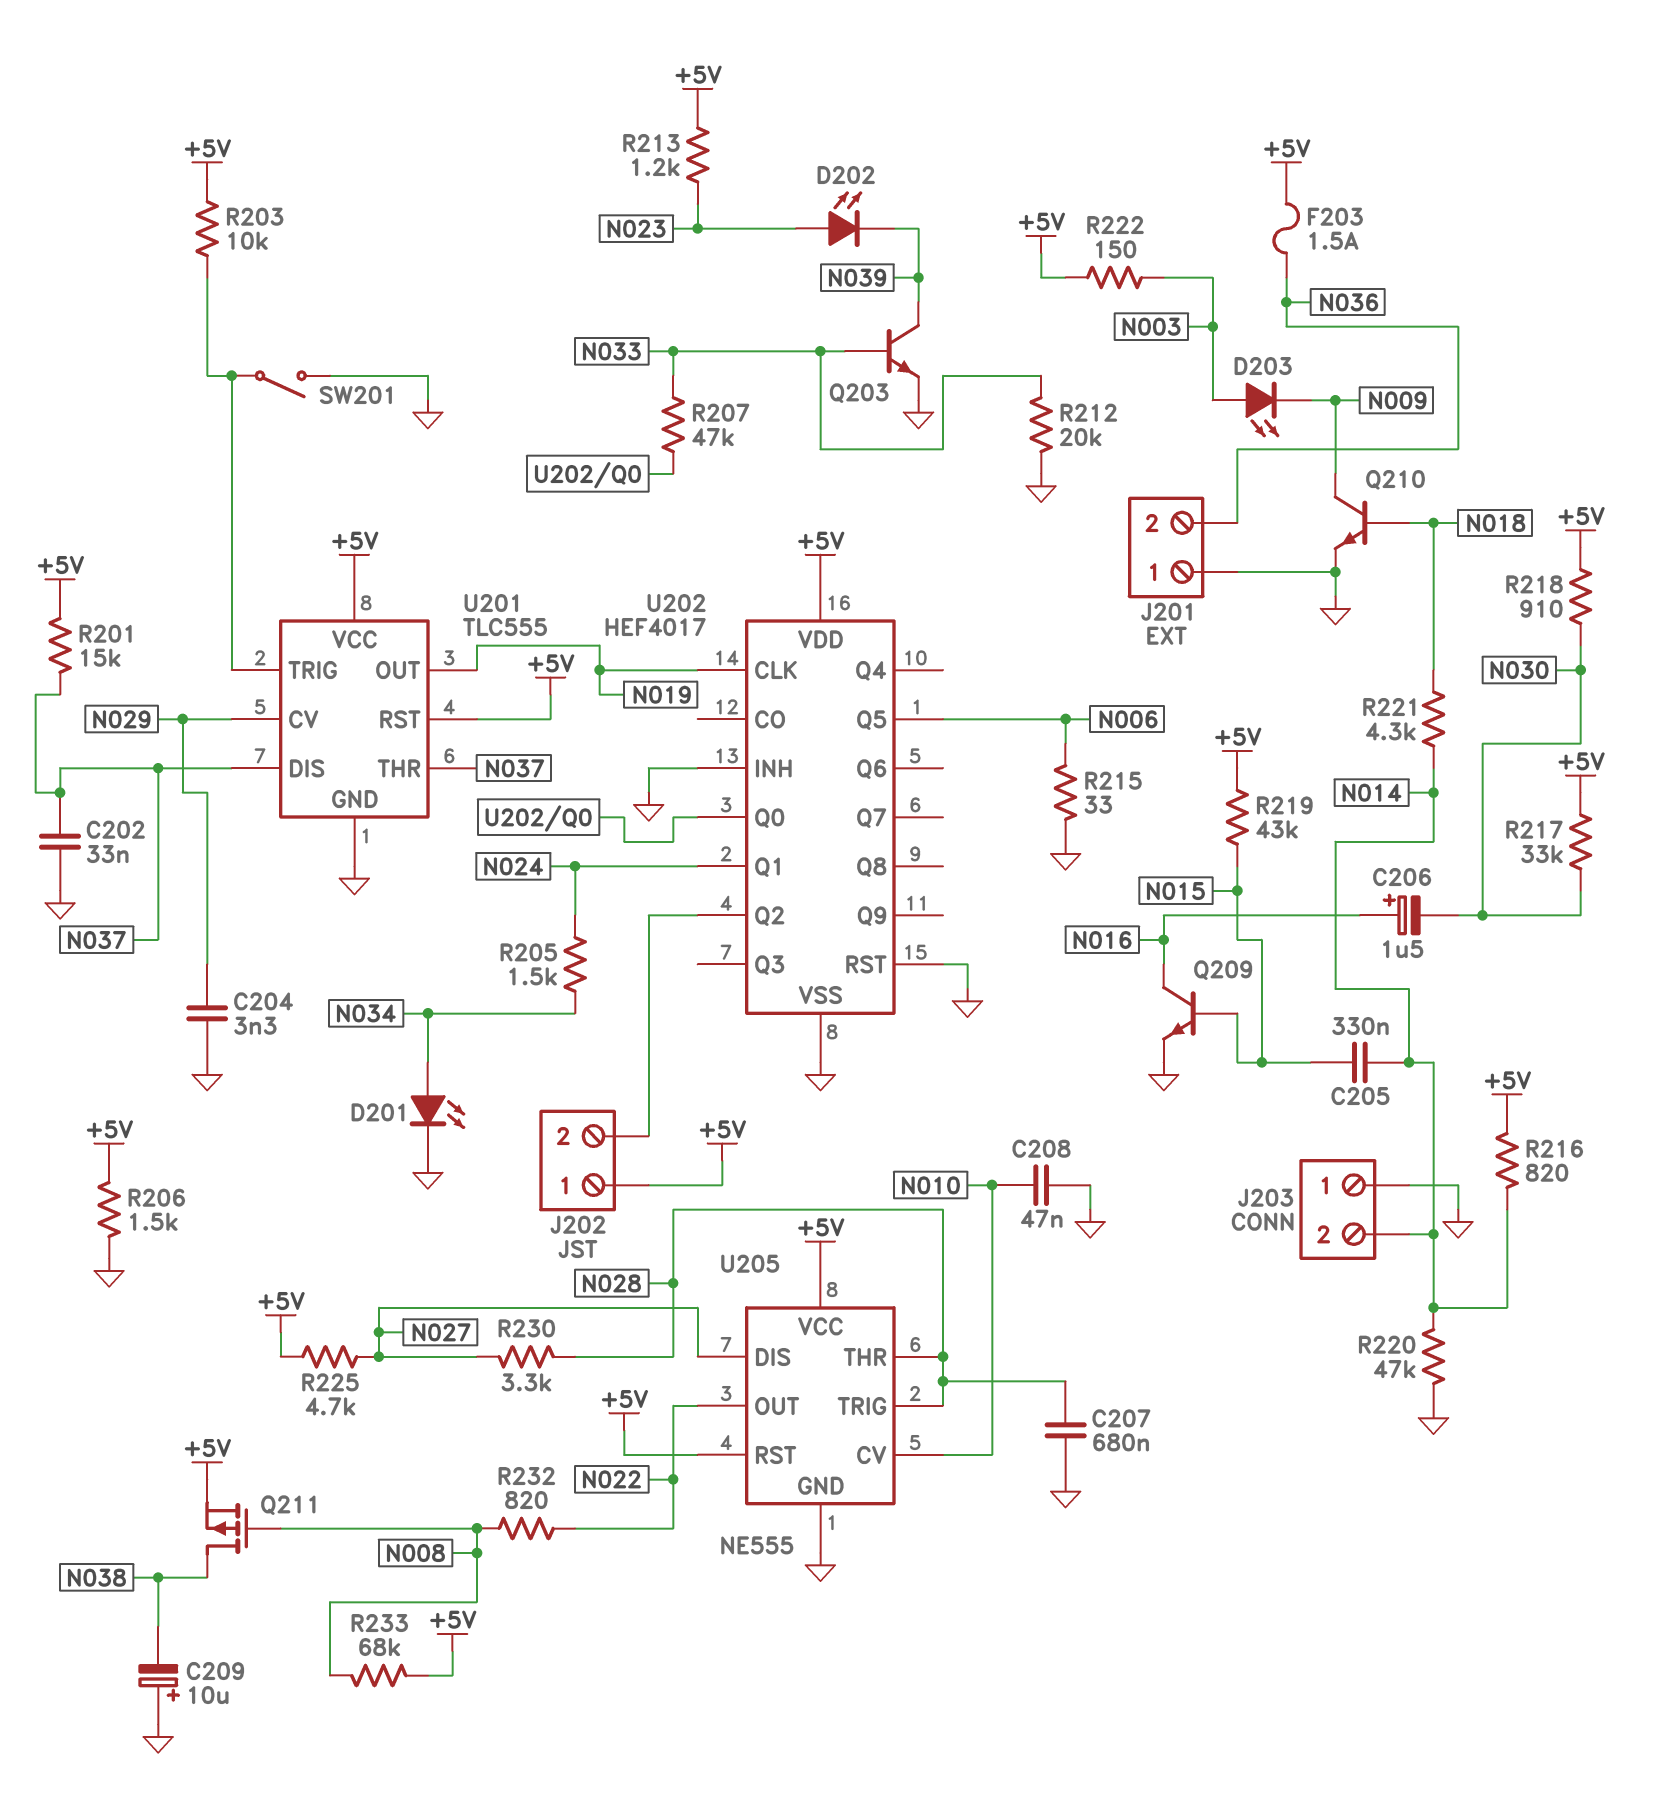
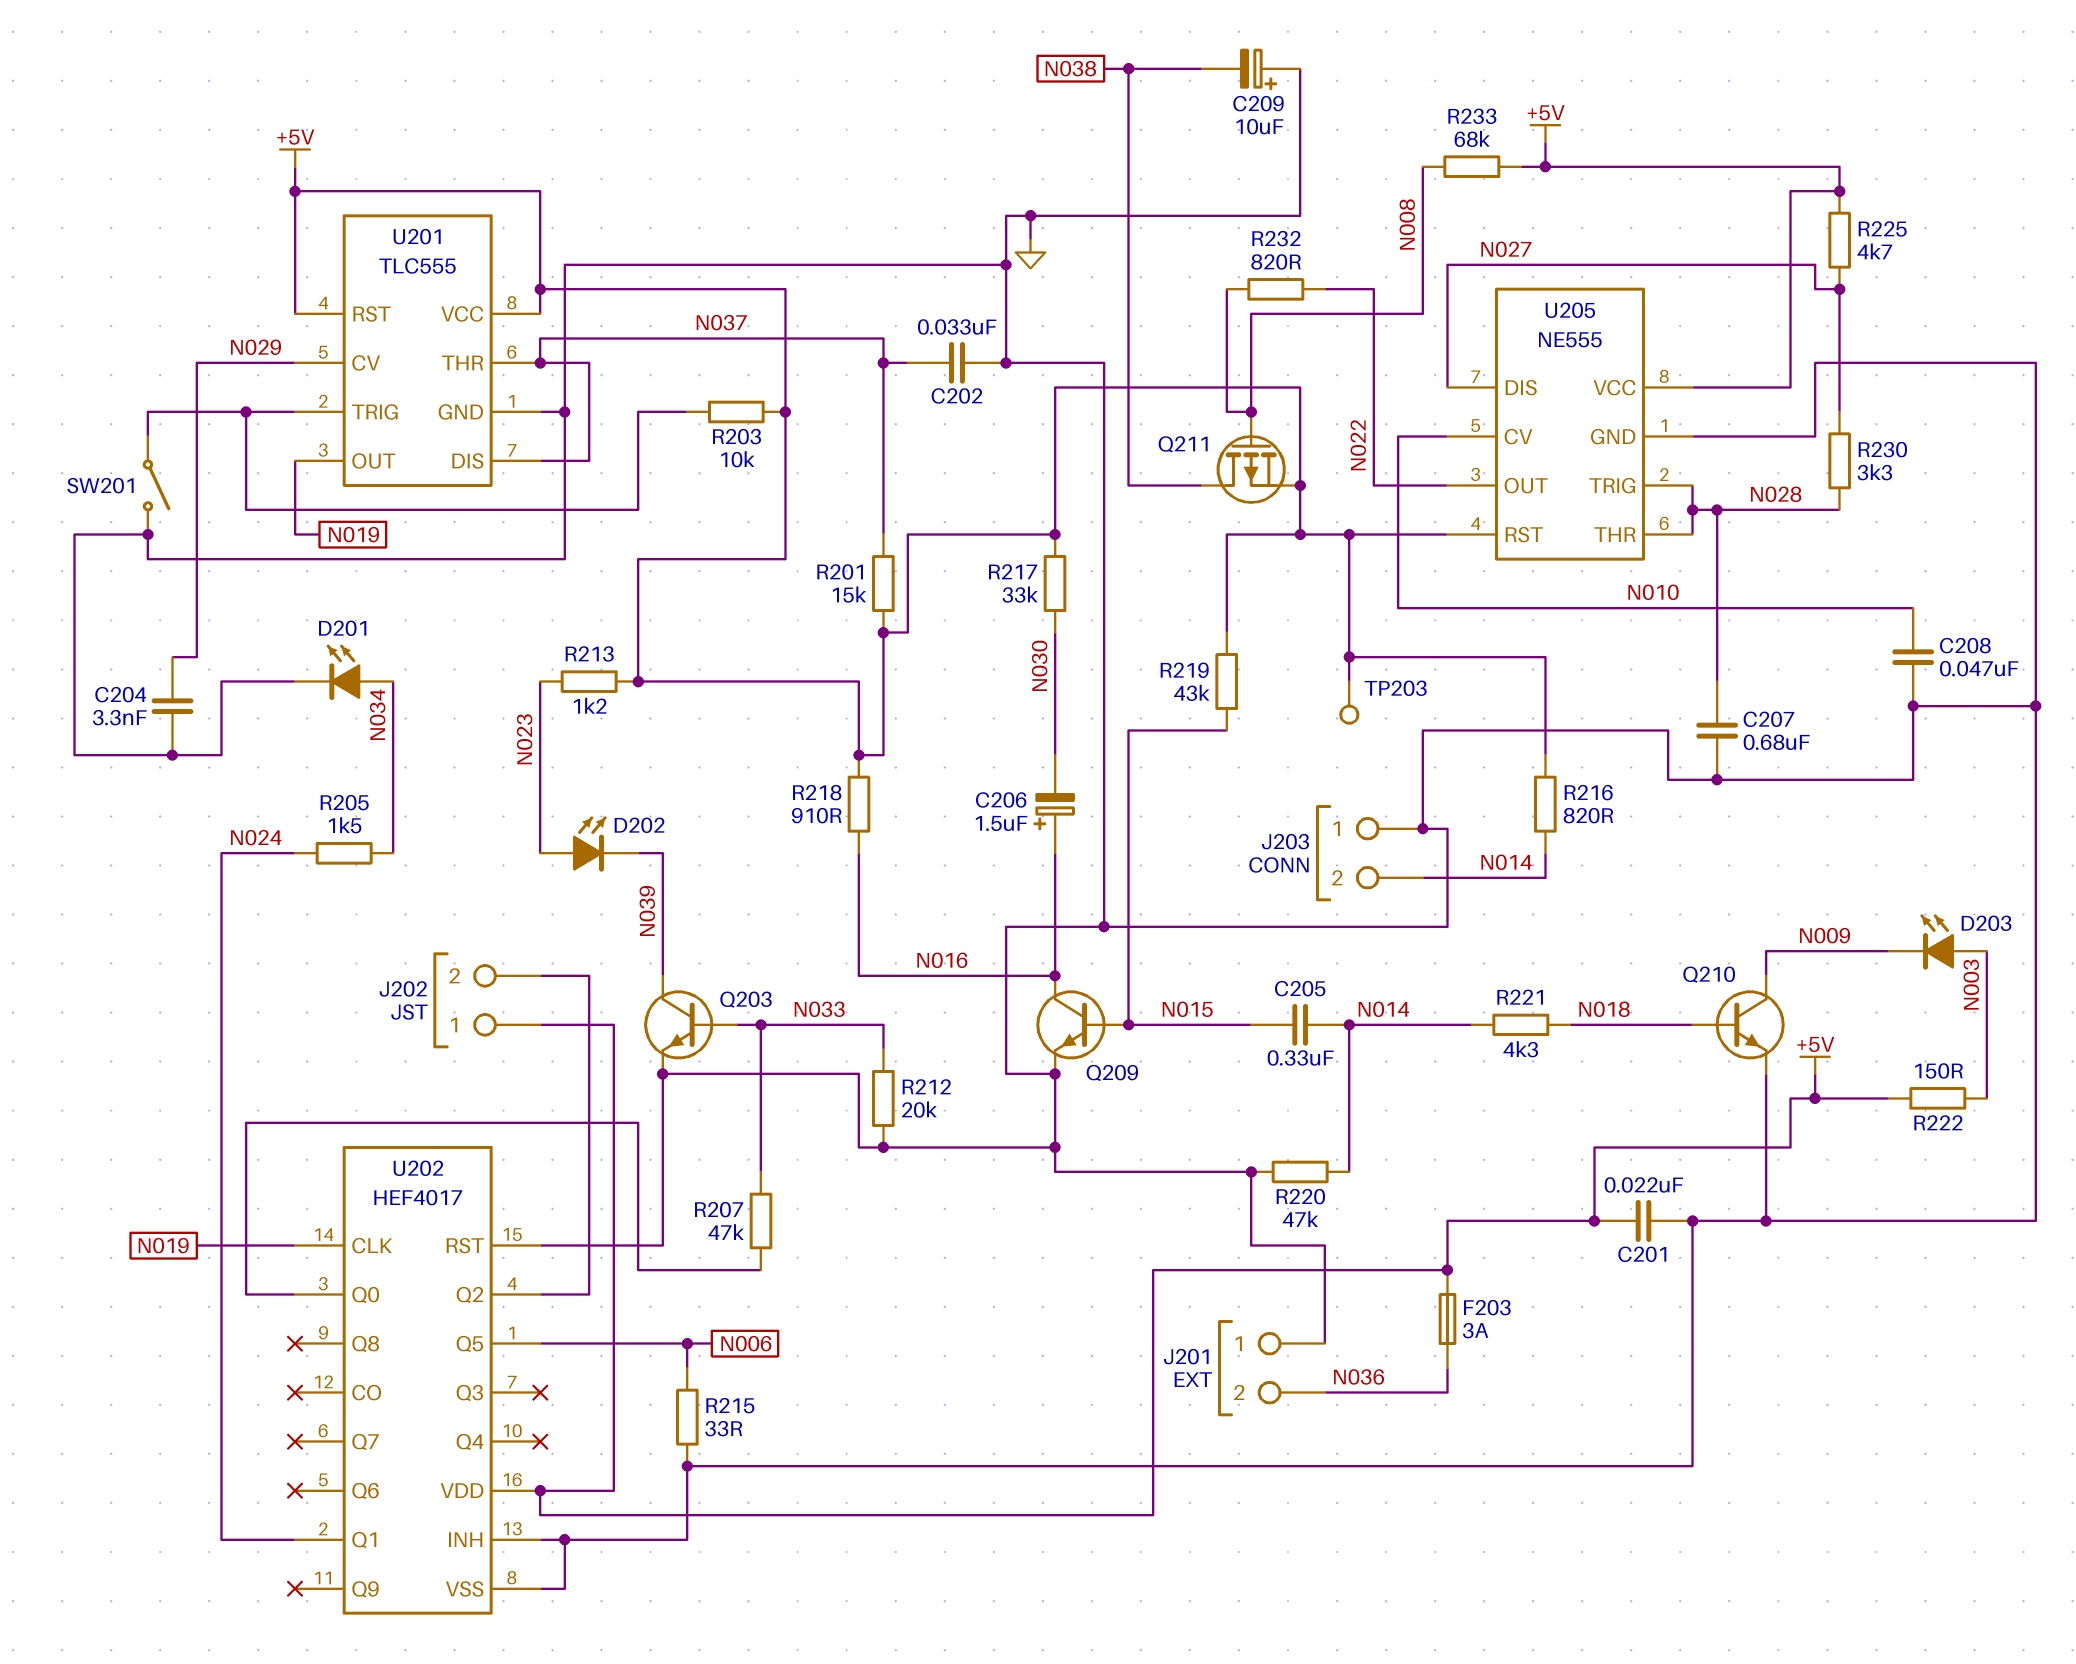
C201: none -> 22nF (+5V, GND)
F203: 1.5A (+5V, N036) -> 3A (+5V, N036)
R206: 1.5k (+5V, GND) -> none
R218: 910 (+5V, N030) -> 910 (+5V, N016)
TP203: none -> test point (+5V)

